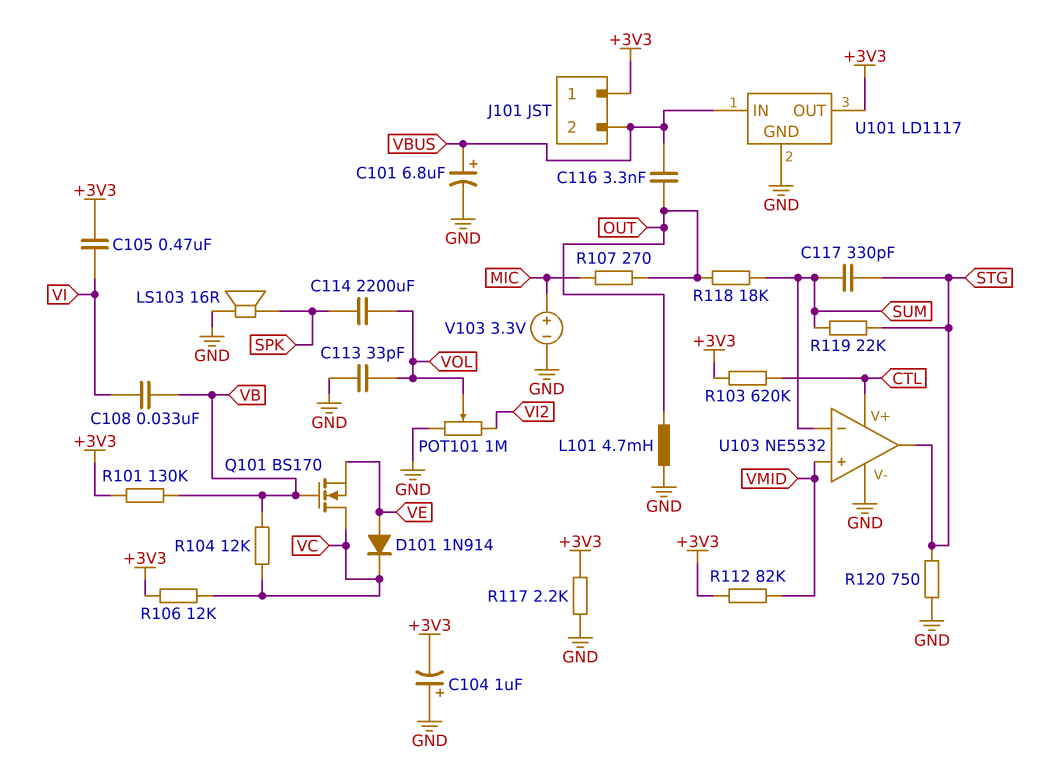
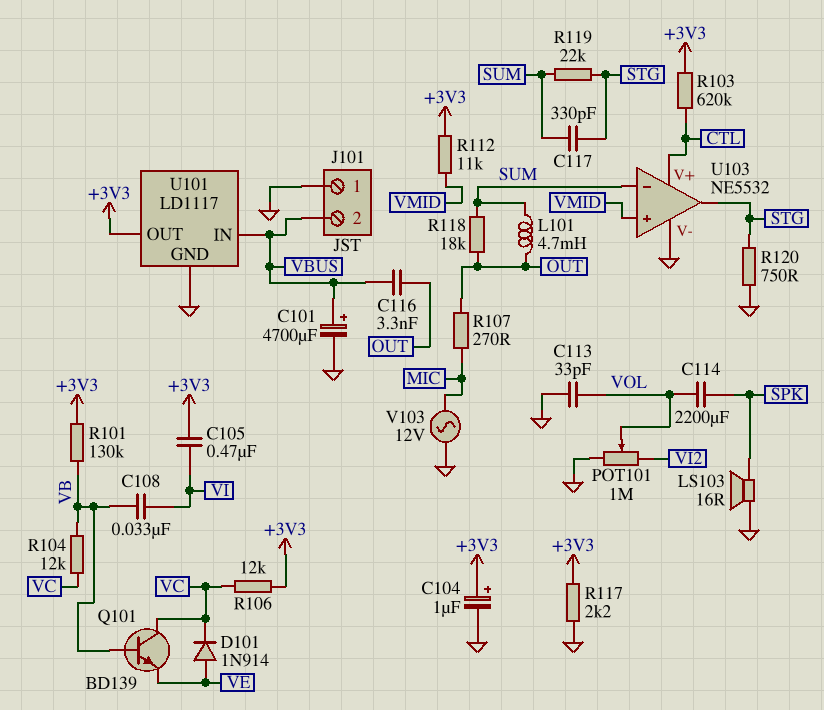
C101: 6.8uF (plus VBUS, minus GND) -> 4700uF (plus VBUS, minus GND)
C104: 1uF (plus GND, minus +3V3) -> 1uF (plus +3V3, minus GND)
J101 pin 1: +3V3 -> GND
L101: 4.7mH (GND, OUT) -> 4.7mH (OUT, SUM)
Q101: NMOS BS170 (G VB, D VC, S VE) -> NPN BD139 (B VB, C VC, E VE)
R112: 82k (+3V3, VMID) -> 11k (+3V3, VMID)
V103: 3.3V (plus MIC, minus GND) -> AC 12V (GND, MIC)

